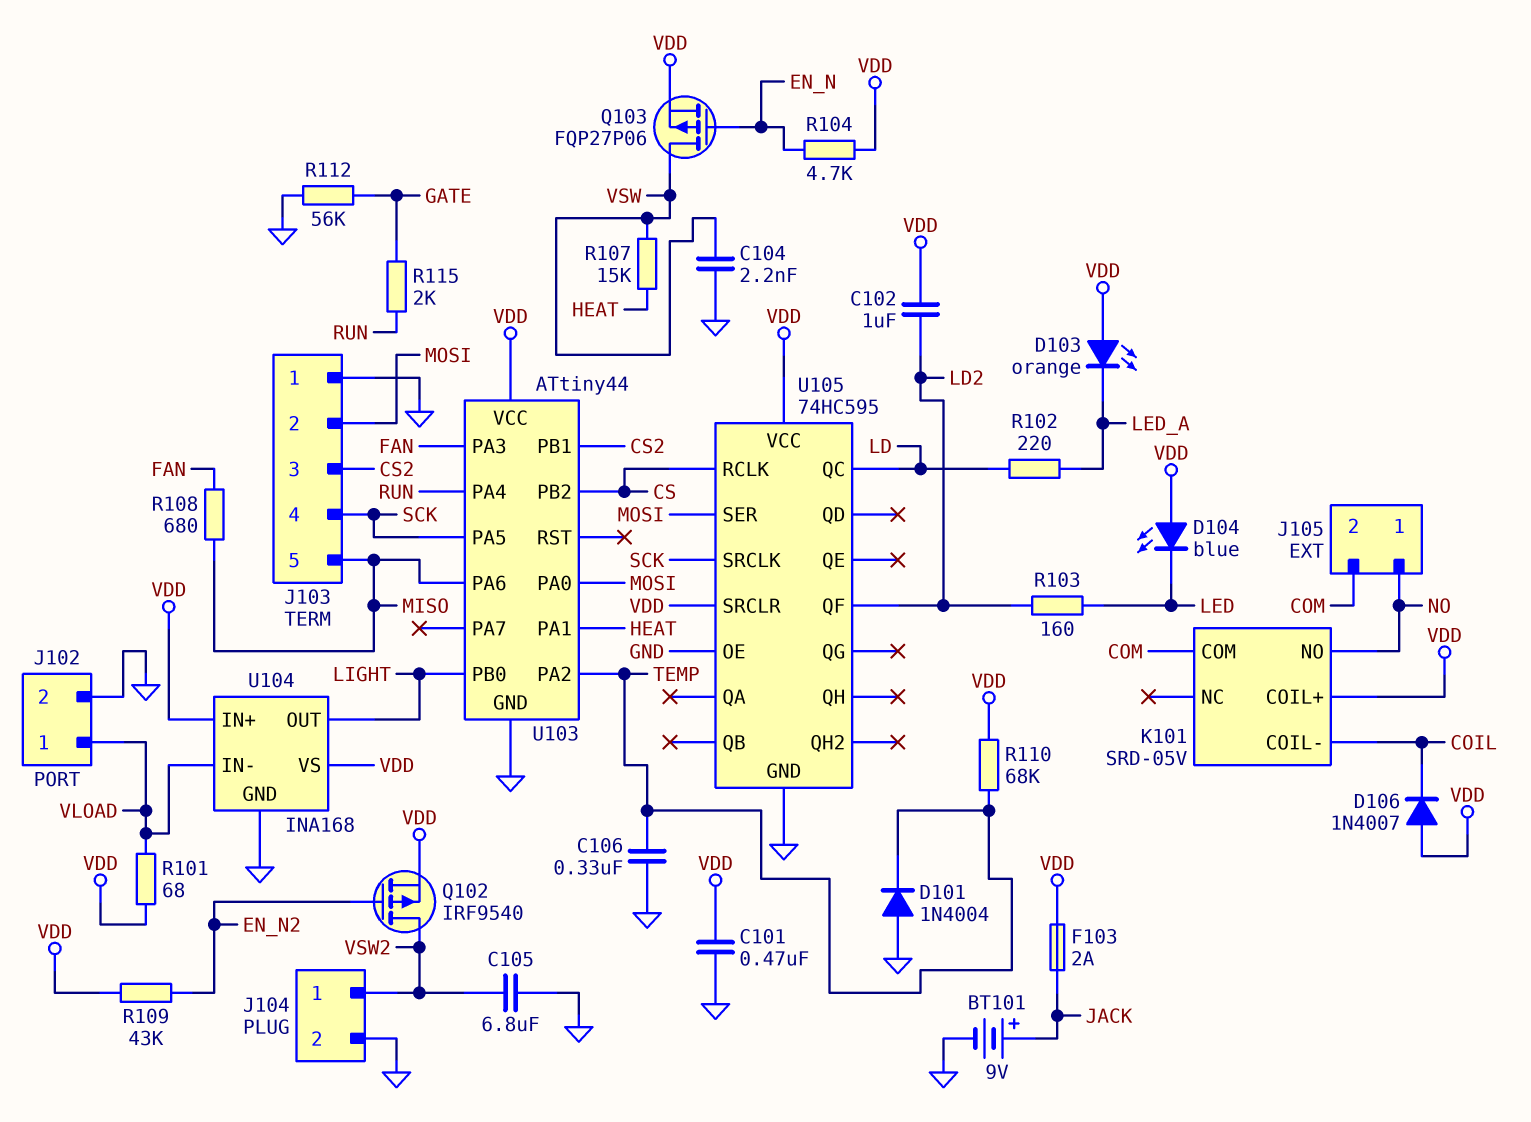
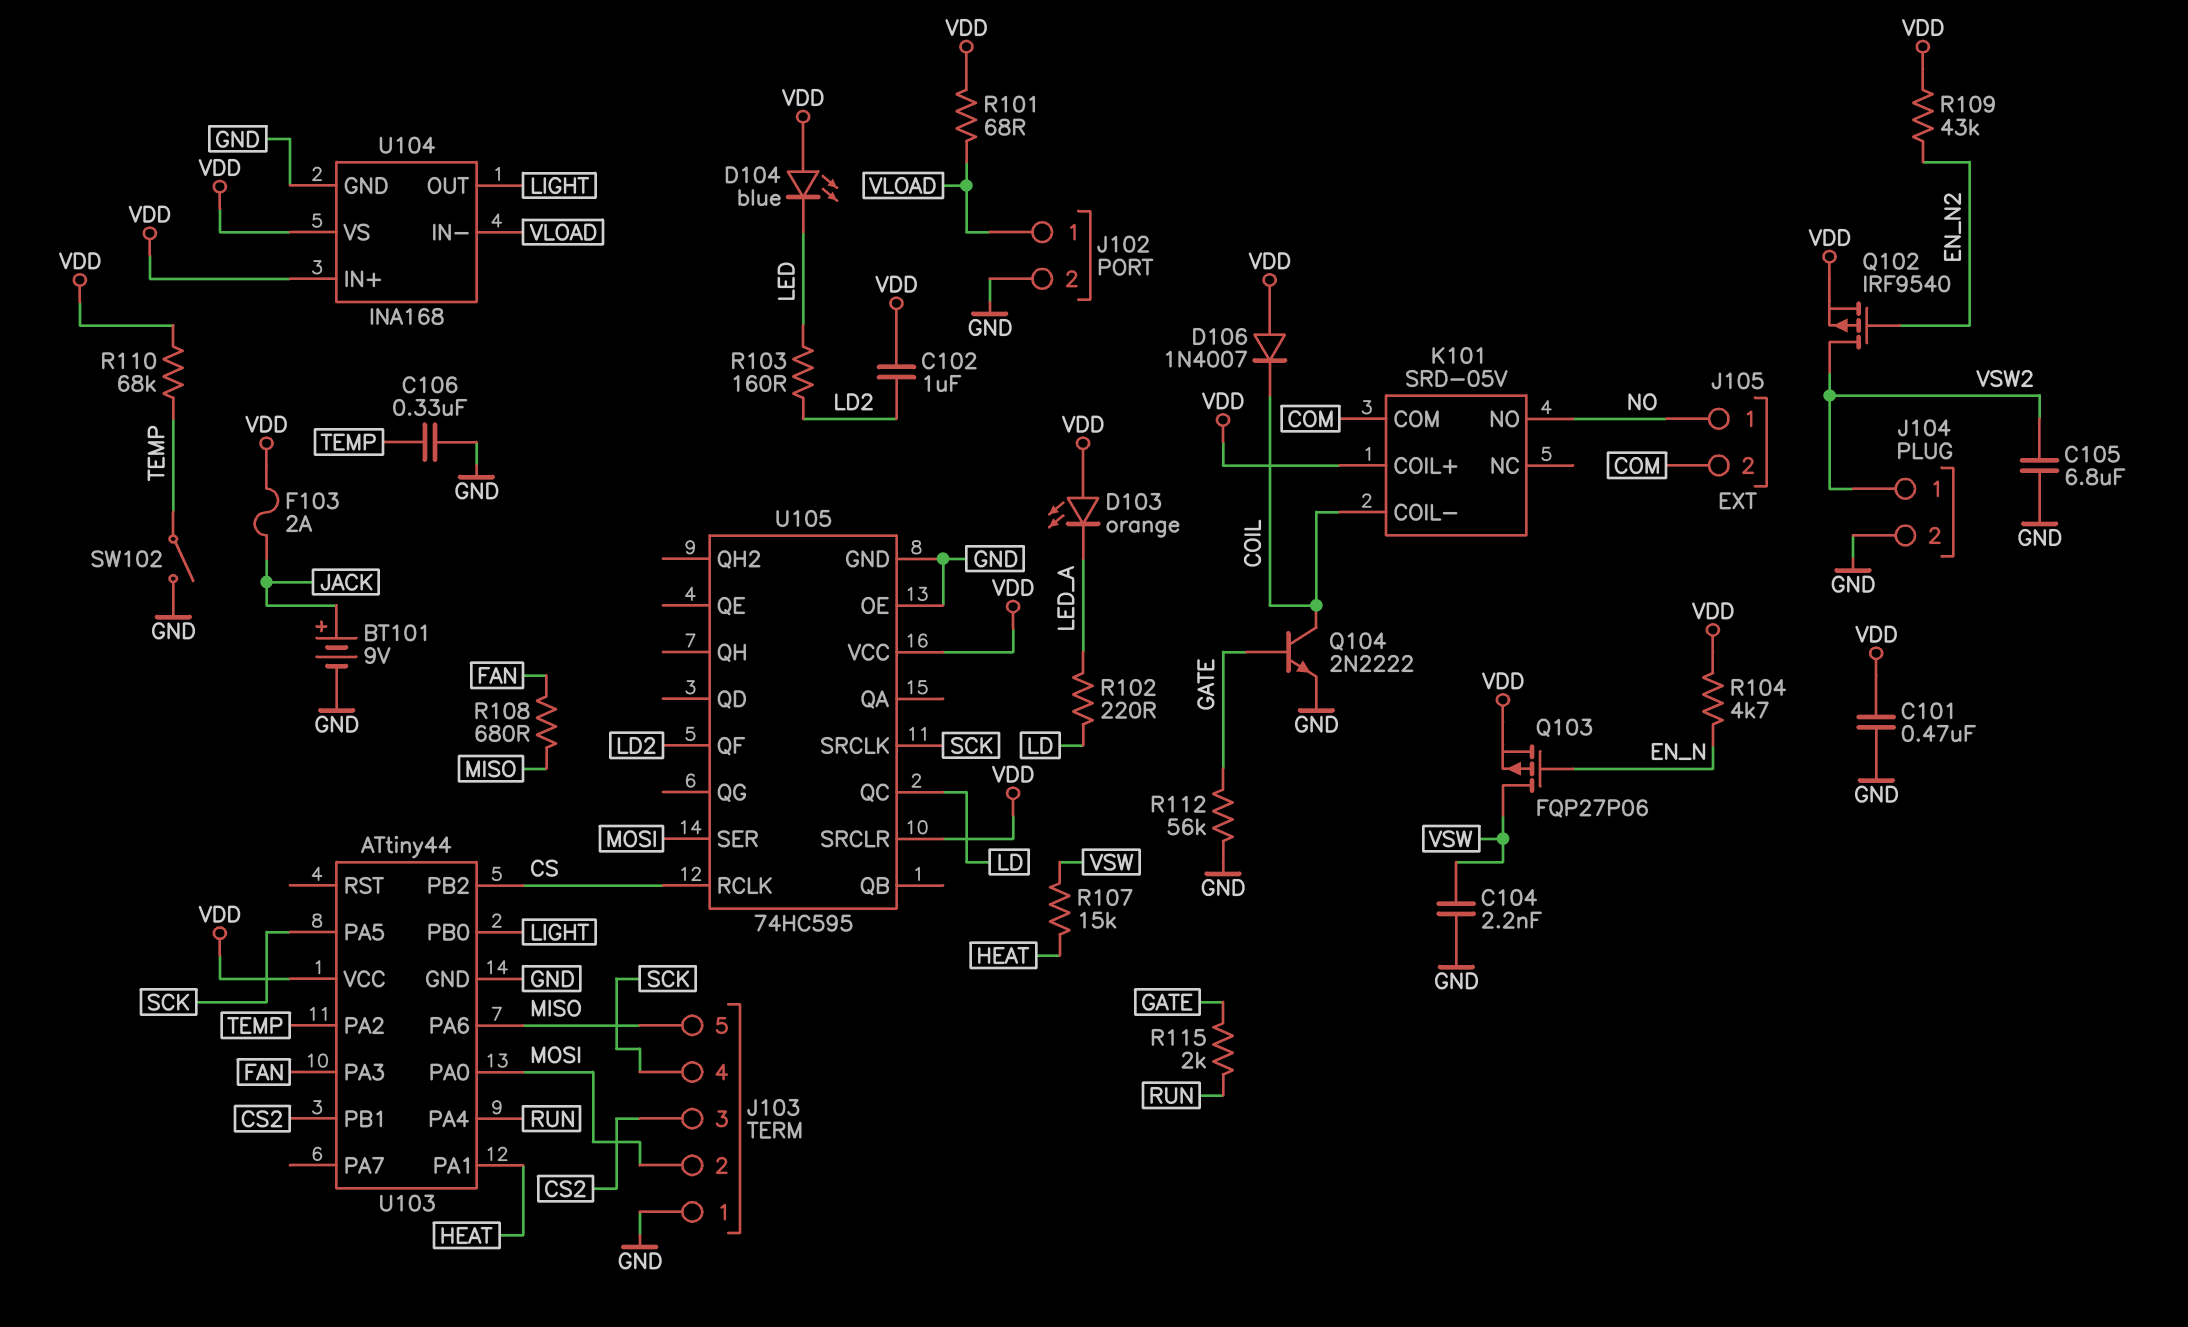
D101: diode 1N4004 (A GND, K TEMP) -> none
Q104: none -> NPN 2N2222 (B GATE, C COIL, E GND)
SW102: none -> switch (GND, TEMP)

